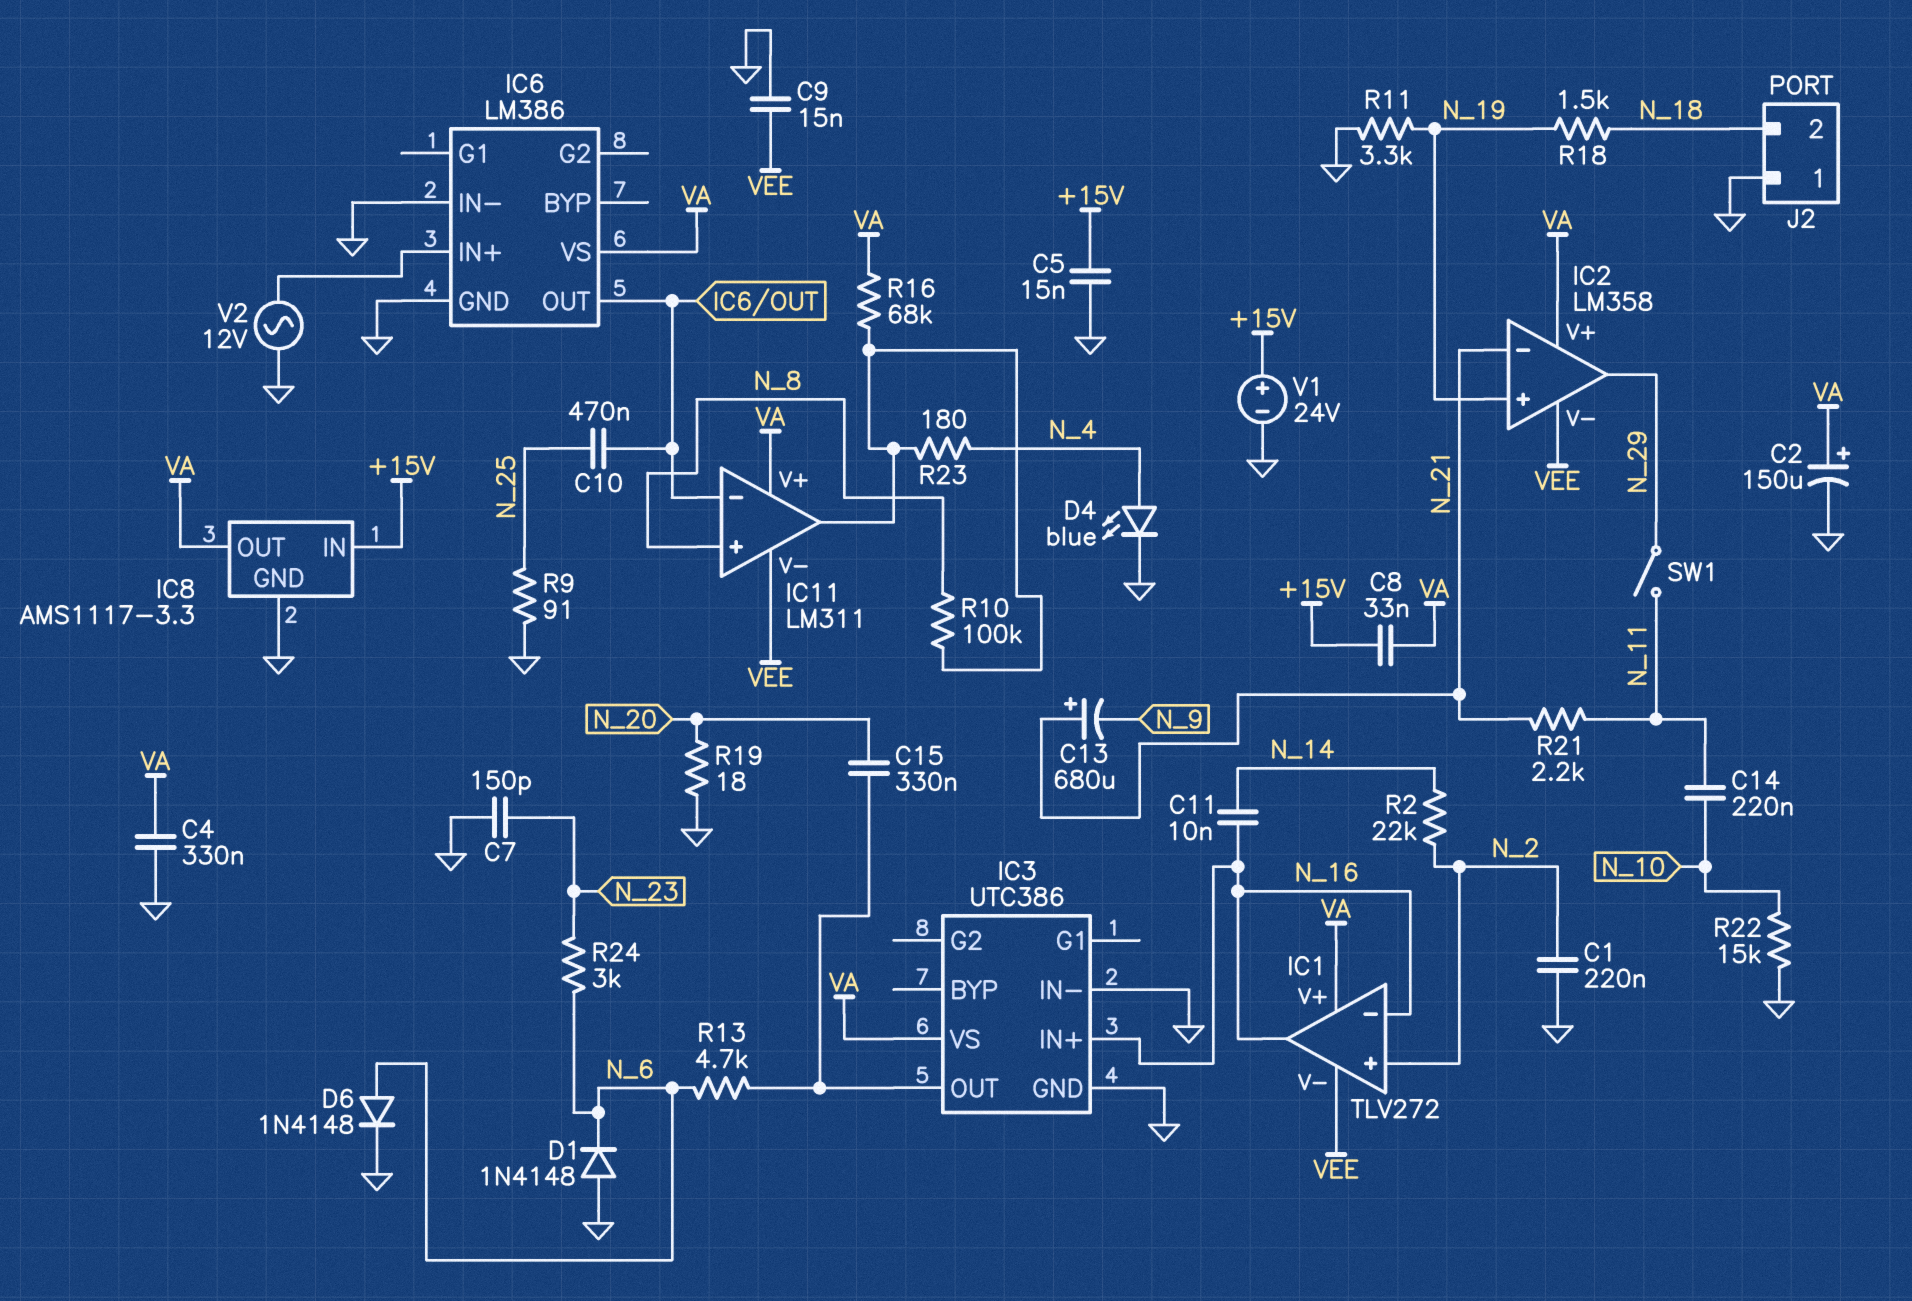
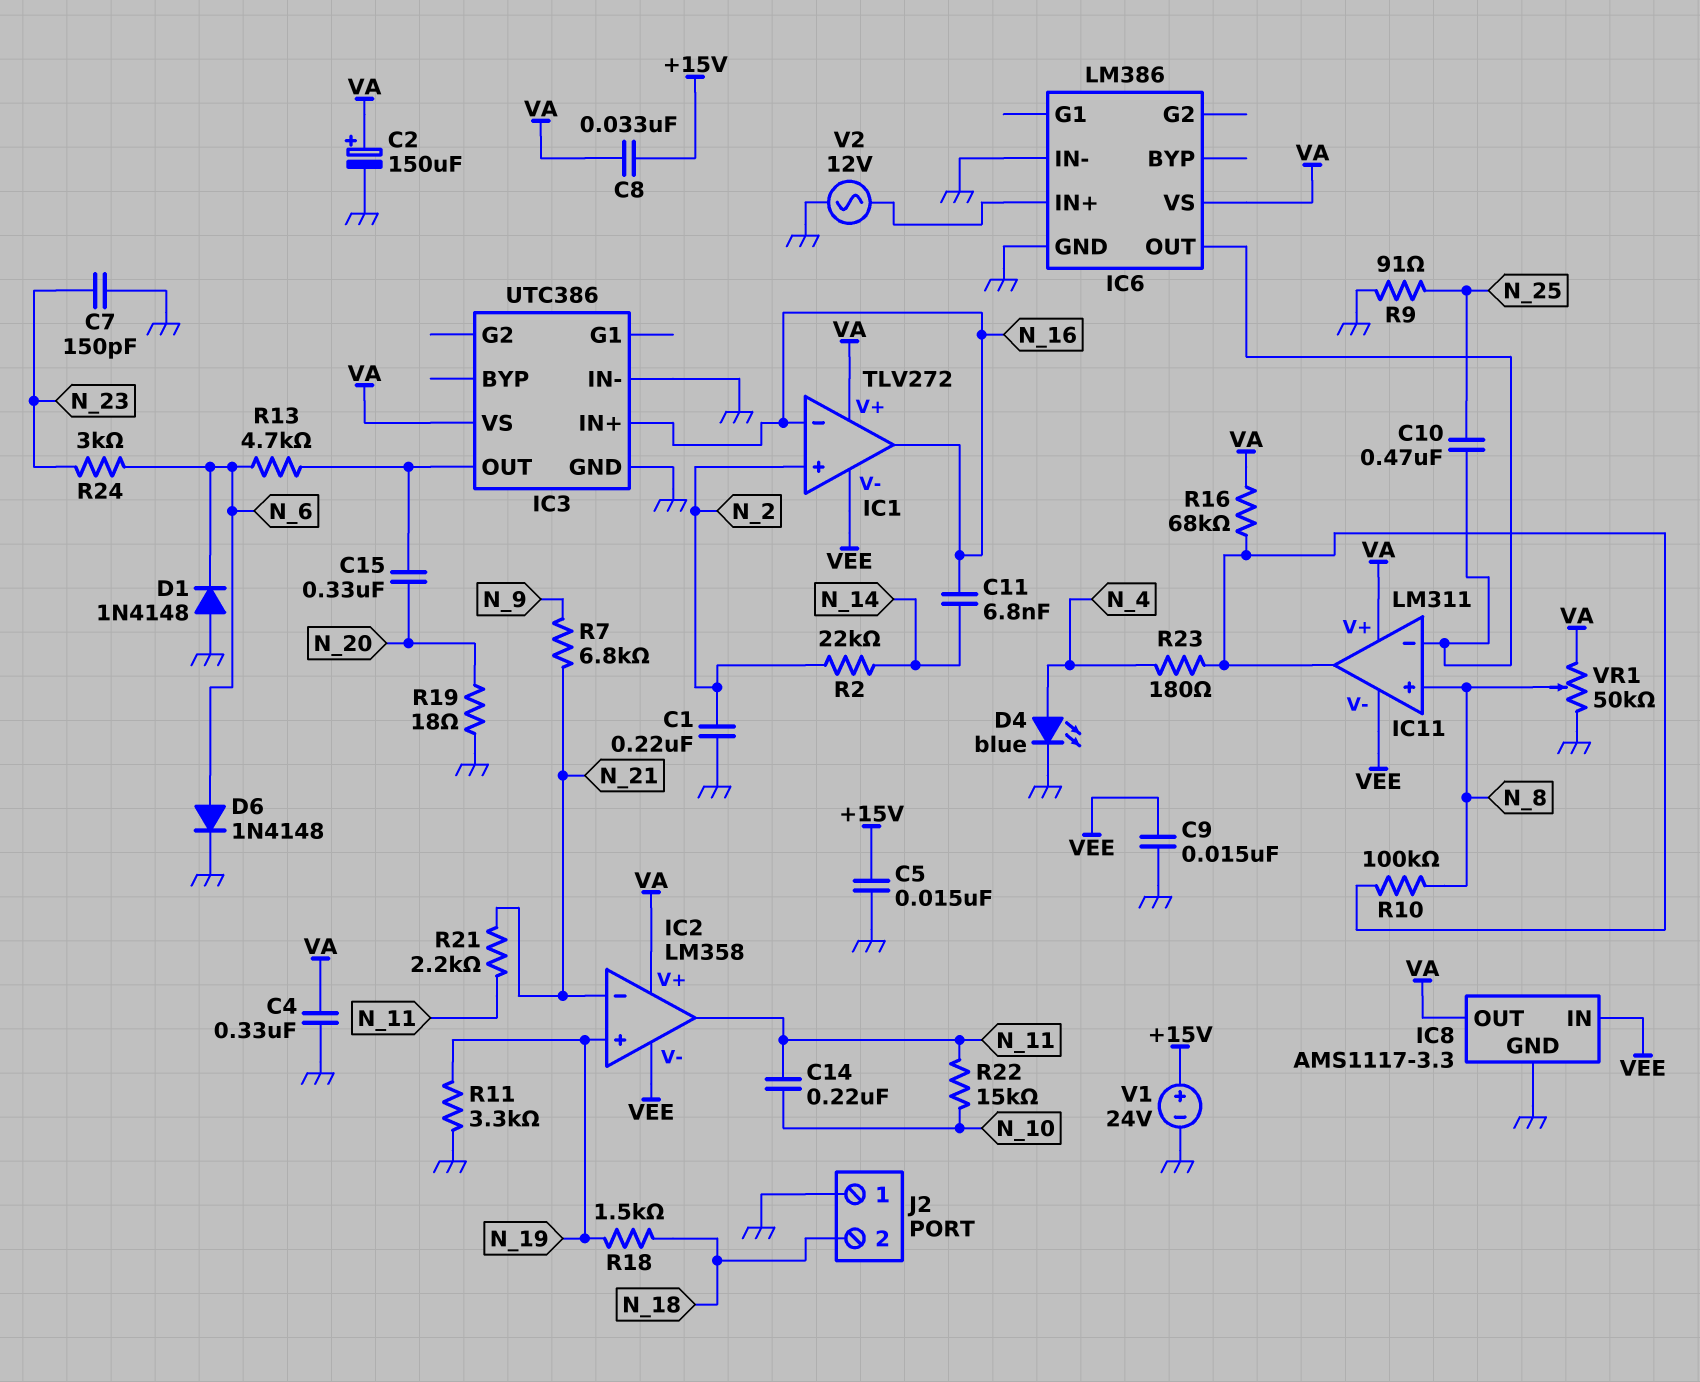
C11: 10nF (N_14, N_16) -> 6.8nF (N_14, N_16)
C13: 680uF (plus N_21, minus N_9) -> none
IC2 pin out: N_29 -> N_11
IC8 pin IN: +15V -> VEE
R7: none -> 6.8k (N_9, N_21)
R22: 15k (GND, N_10) -> 15k (N_10, N_11)
SW1: switch (N_11, N_29) -> none
VR1: none -> 50k (GND, VA, wiper N_8)

